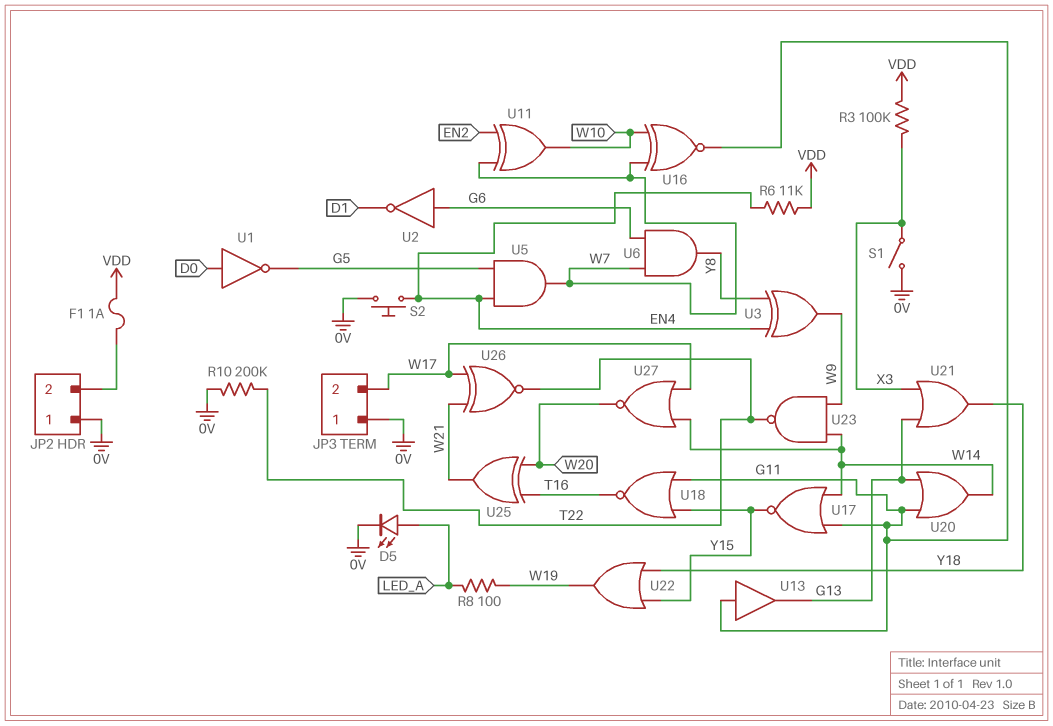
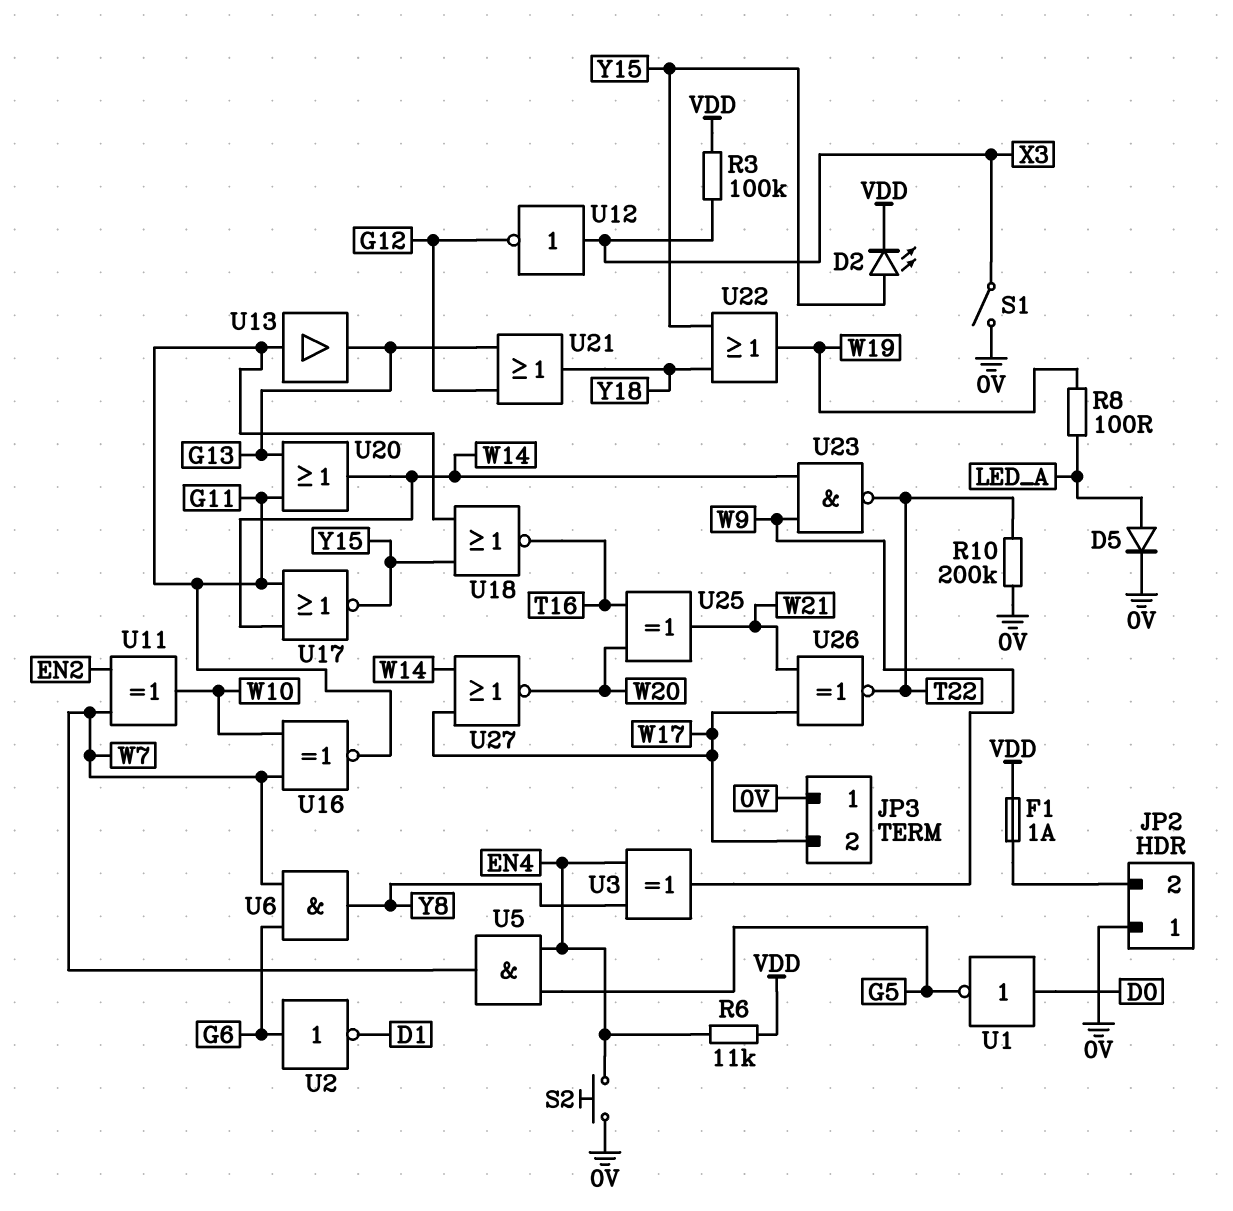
D2: none -> LED (A Y15, K VDD)
D5: LED (A LED_A, K 0V) -> diode (A LED_A, K 0V)
U12: none -> NOT (in X3, out G12)
U21: OR (in G13, in X3, out Y18) -> OR (in G12, in G13, out Y18)

